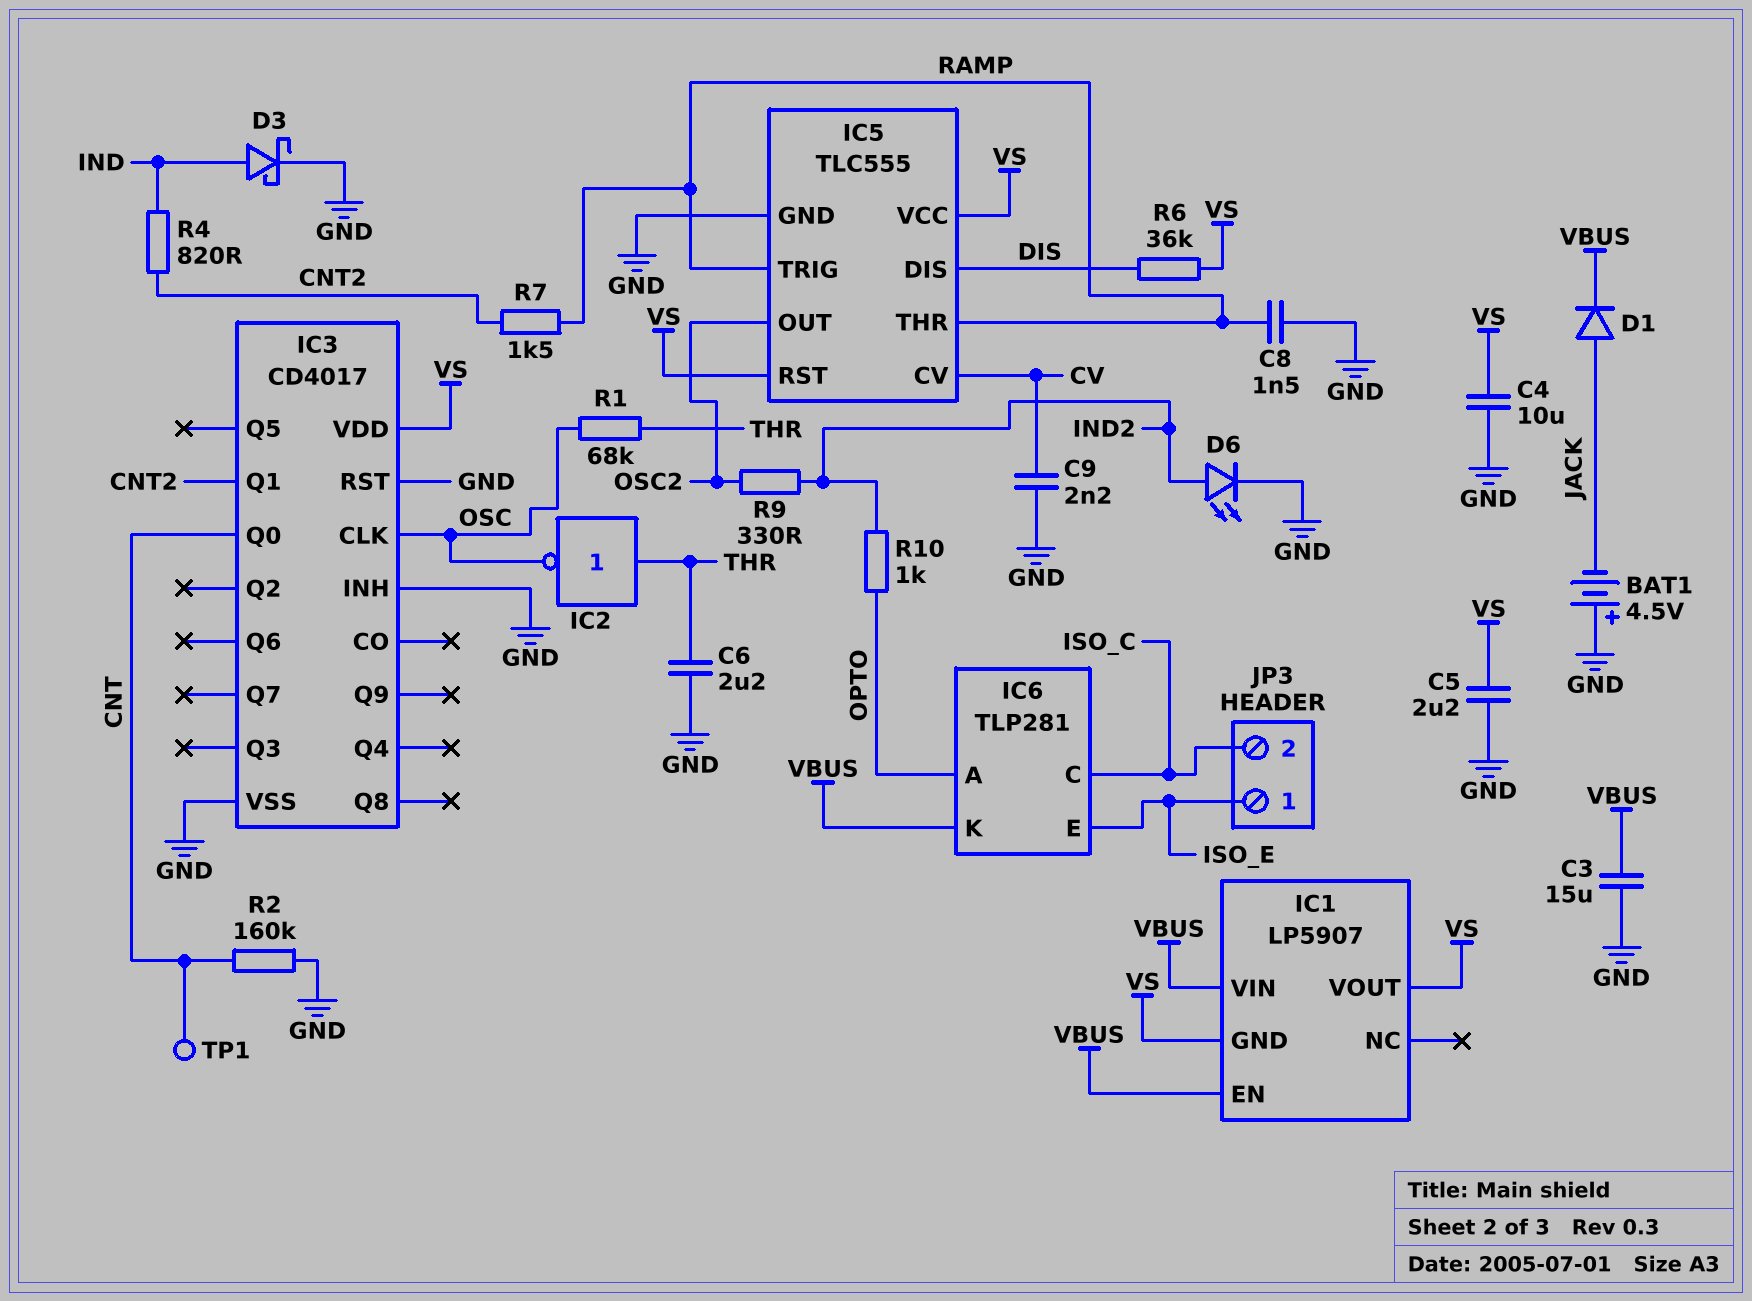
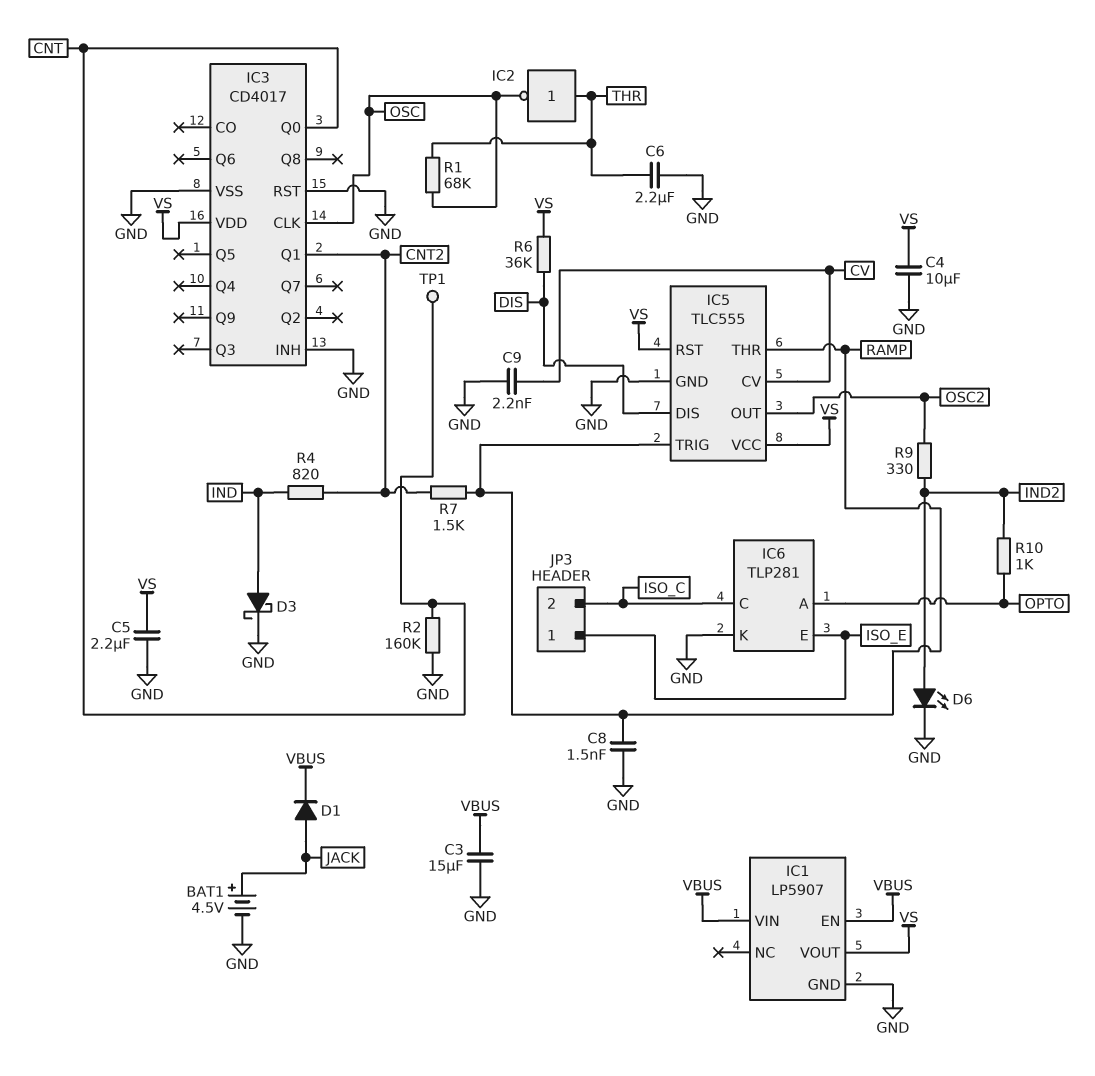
BAT1: 4.5V (plus GND, minus JACK) -> 4.5V (plus JACK, minus GND)
IC1 pin GND: VS -> GND
IC6 pin K: VBUS -> GND

